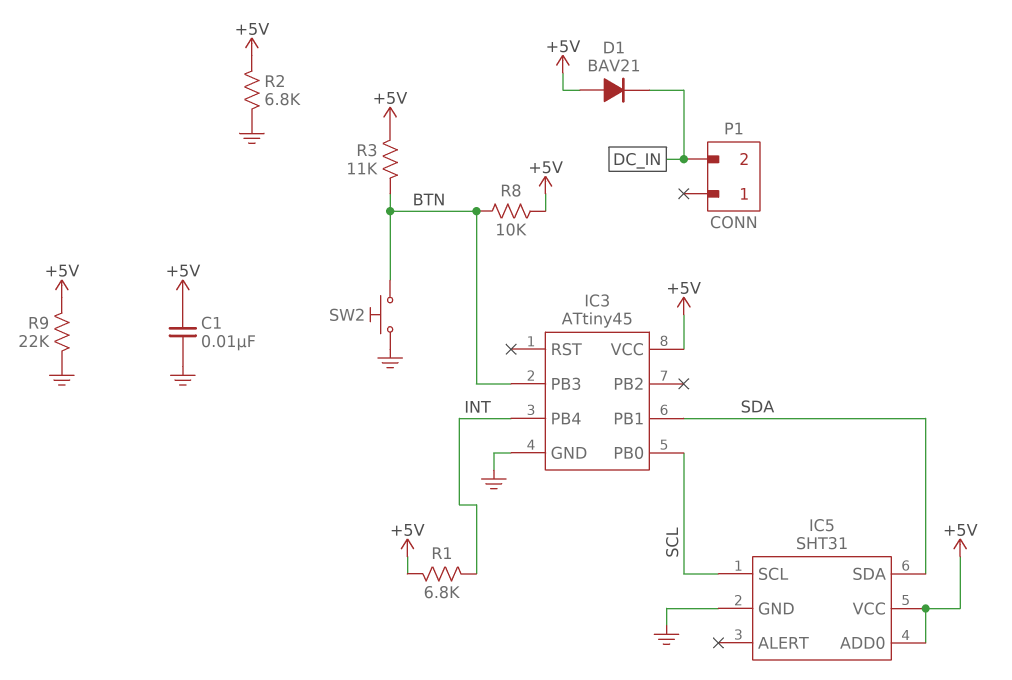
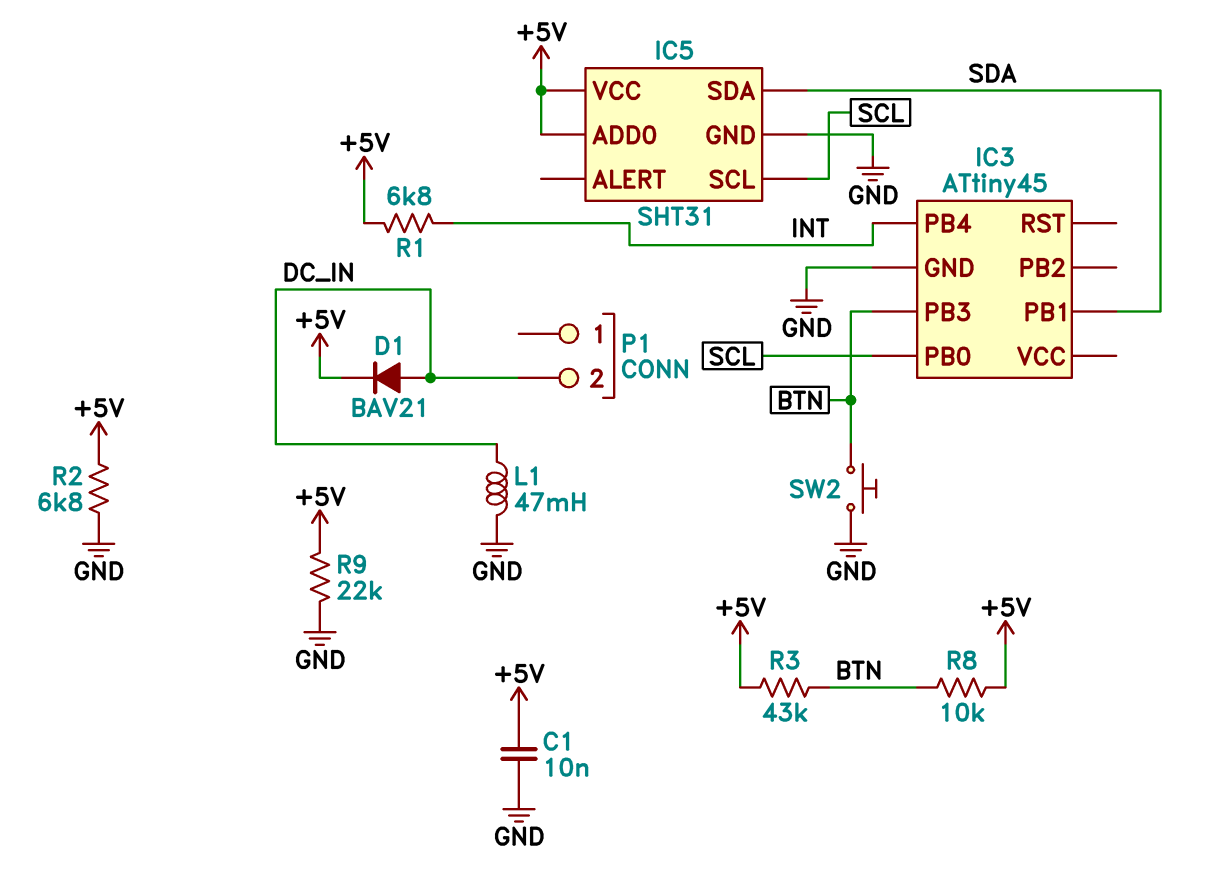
D1: diode BAV21 (A +5V, K DC_IN) -> diode BAV21 (A DC_IN, K +5V)
IC3 pin VCC: +5V -> none
L1: none -> 47mH (DC_IN, GND)
R3: 11k (+5V, BTN) -> 43k (+5V, BTN)

